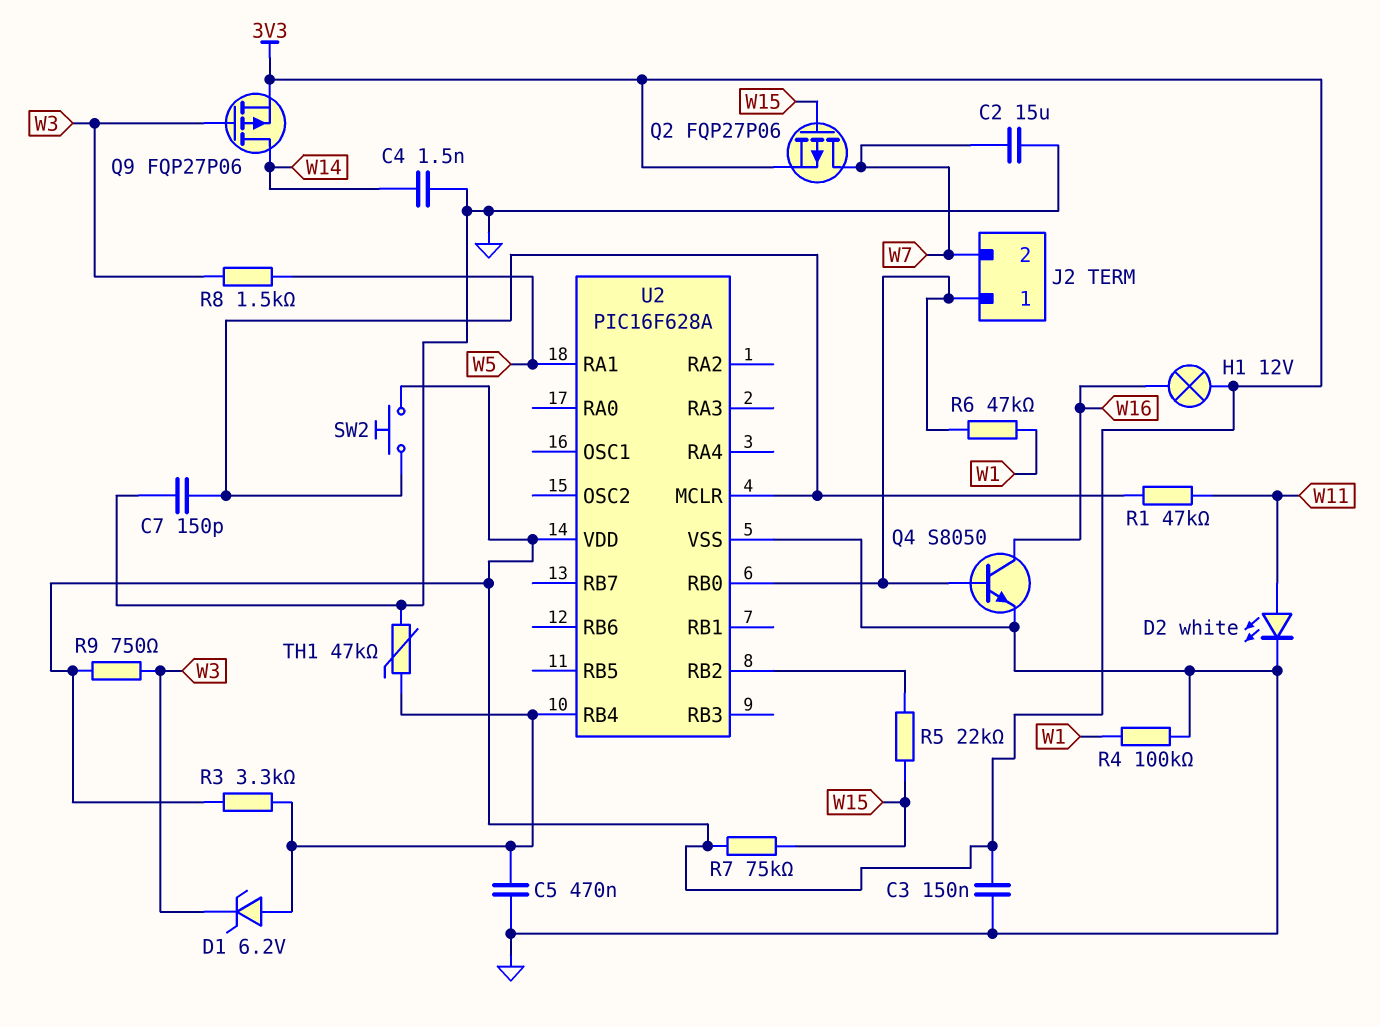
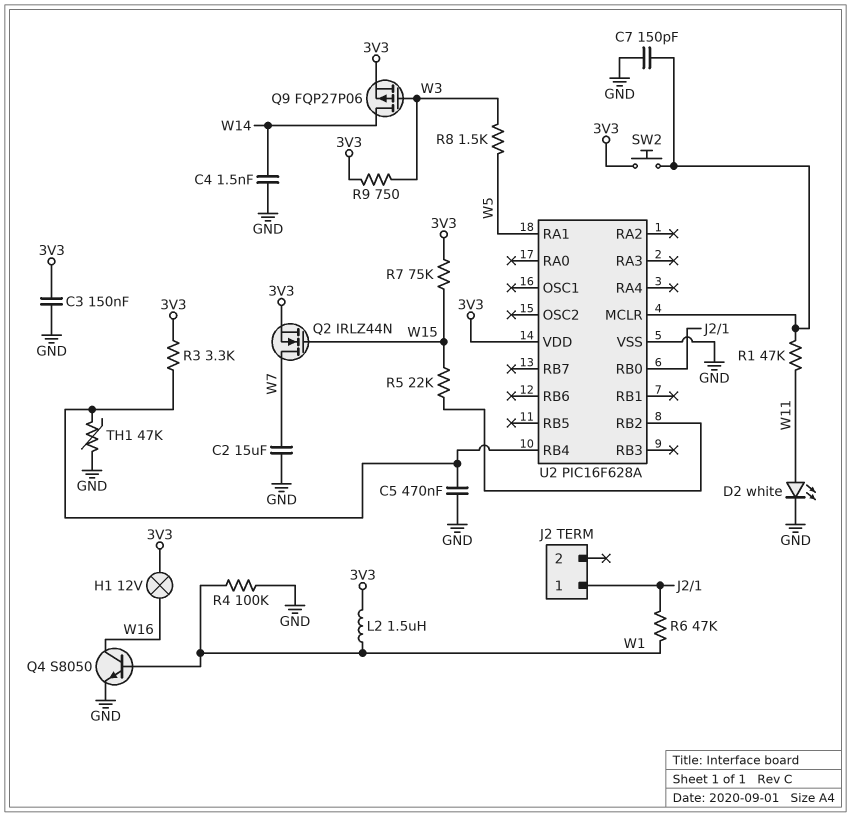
D1: zener 6.2V (A U2/RB4, K W3) -> none
J2 pin 2: W7 -> none
L2: none -> 1.5uH (3V3, W1)
Q2: PMOS FQP27P06 (G W15, D W7, S 3V3) -> NMOS IRLZ44N (G W15, D W7, S 3V3)
Q4: NPN S8050 (B J2/1, C W16, E GND) -> NPN S8050 (B W1, C W16, E GND)

